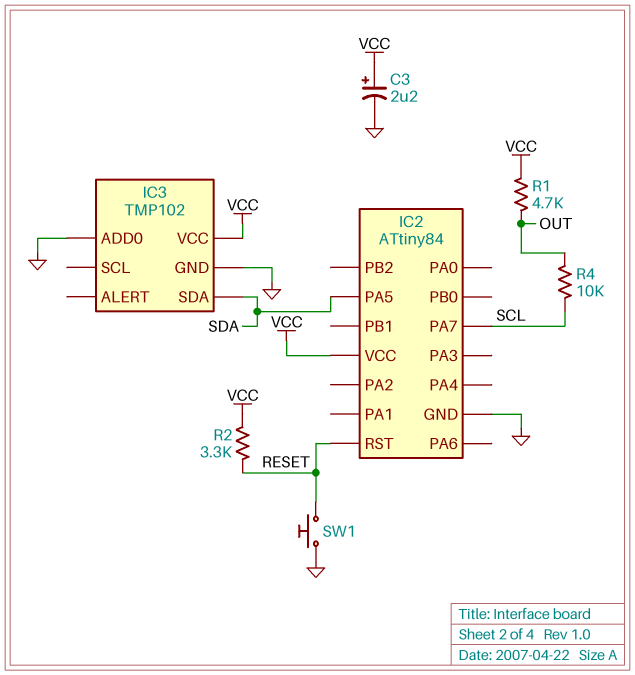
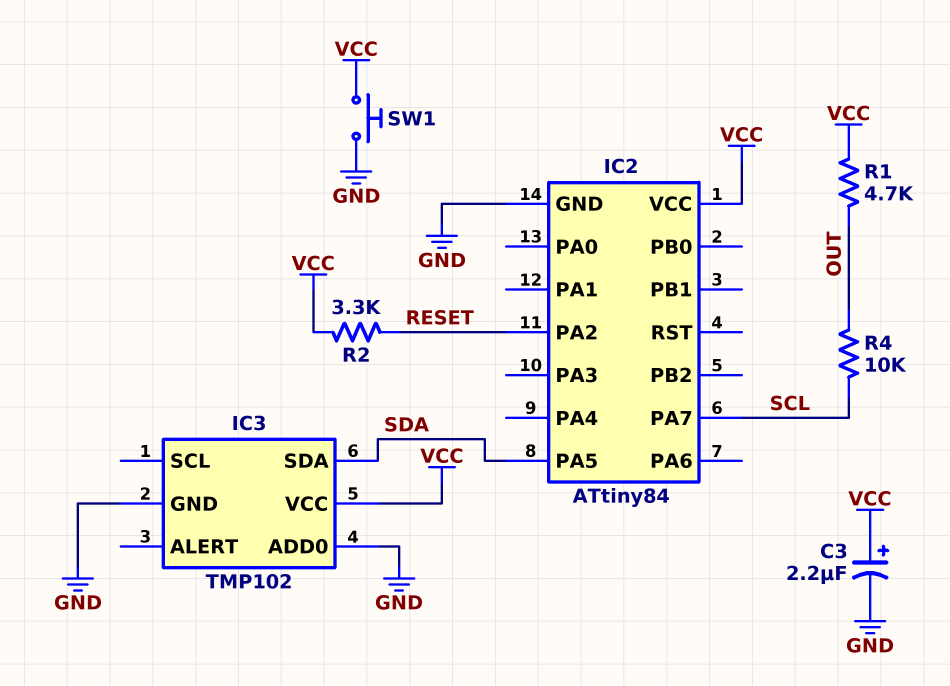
IC2 pin PA2: none -> RESET
IC2 pin RST: RESET -> none
SW1: button (GND, RESET) -> button (GND, VCC)

